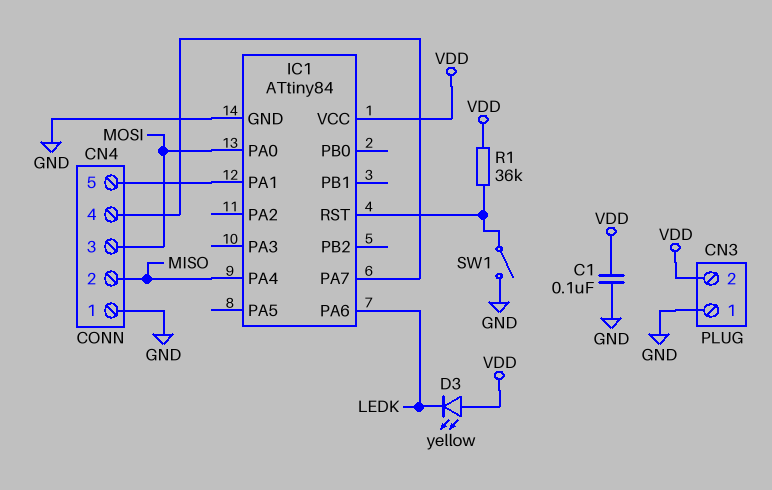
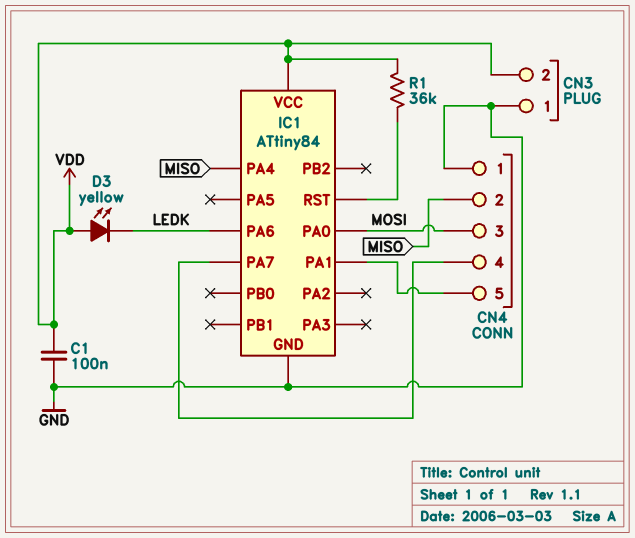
SW1: switch (GND, IC1/RST) -> none

